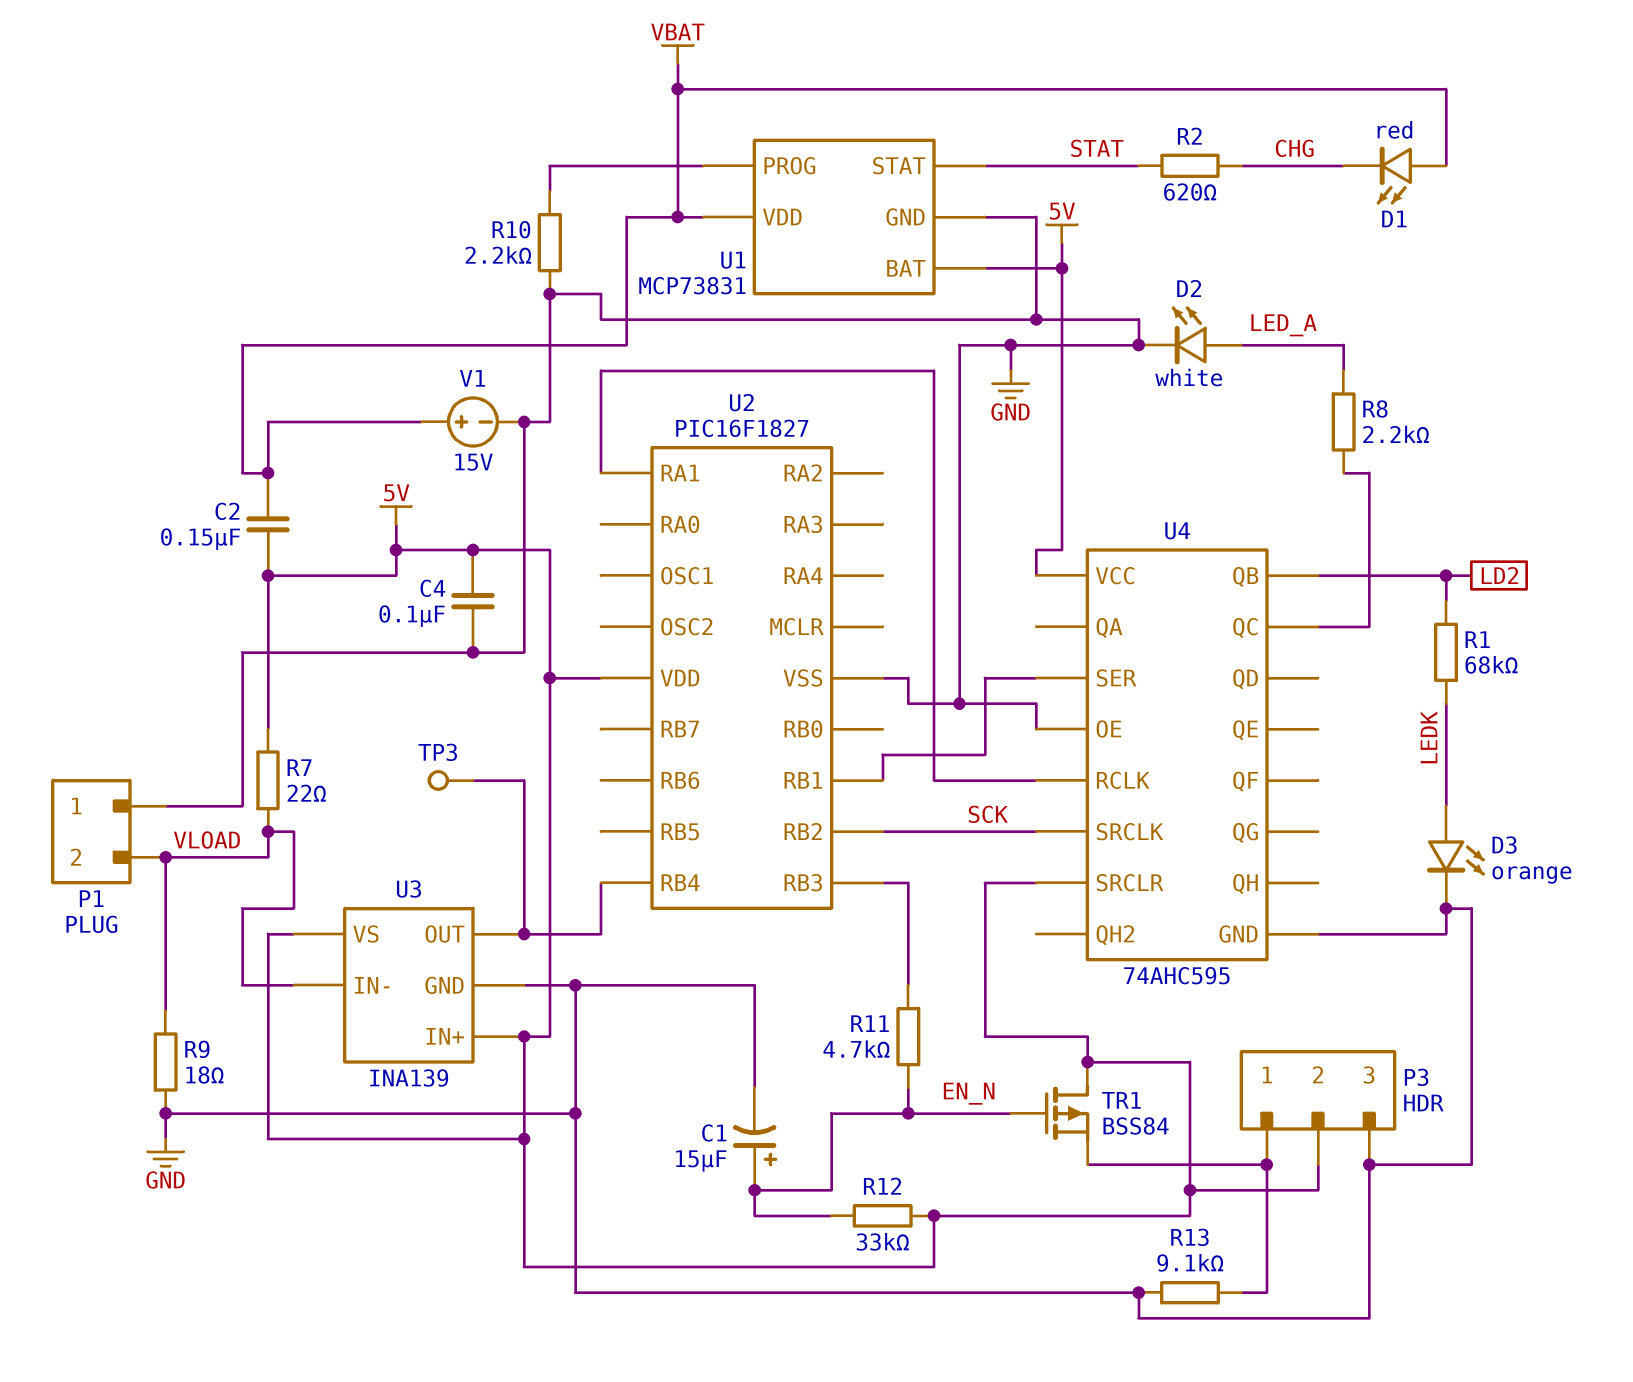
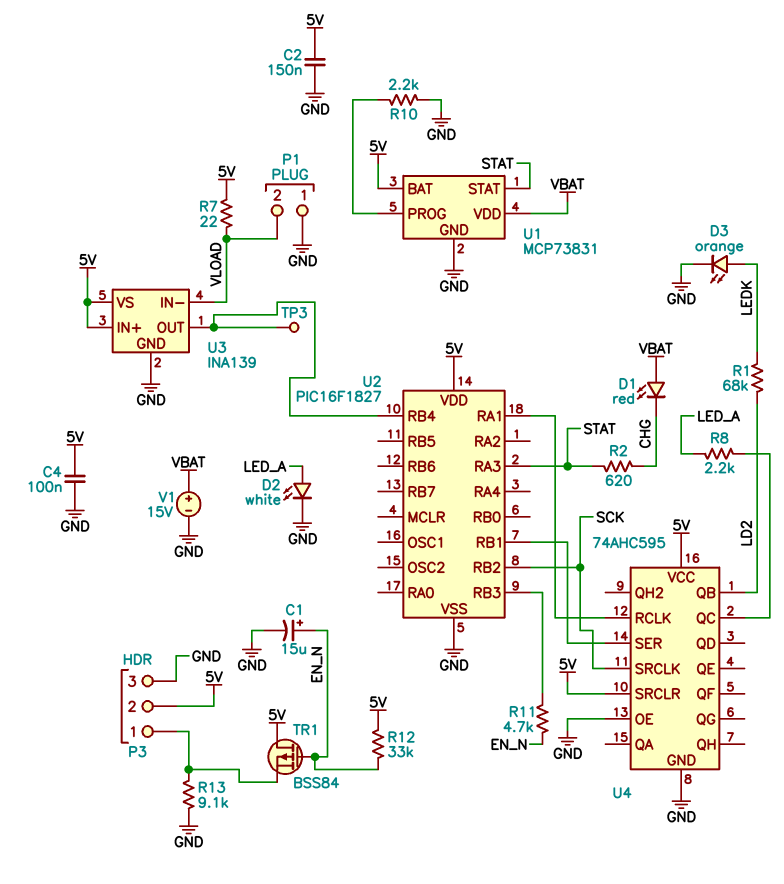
C2: 150nF (5V, VBAT) -> 150nF (5V, GND)
R9: 18 (GND, VLOAD) -> none
U2 pin RA3: none -> STAT

